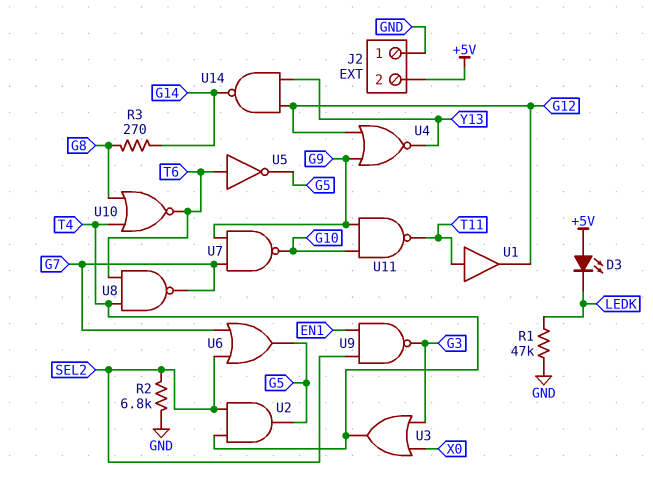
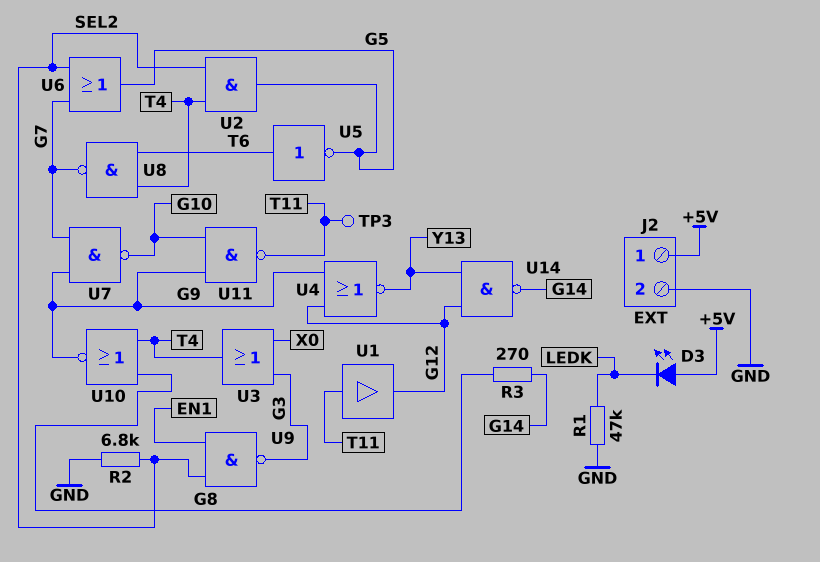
J2 pin 1: GND -> +5V
J2 pin 2: +5V -> GND
TP3: none -> test point (T11)
U10: NOR (in G8, in T4, out T6) -> NOR (in G8, in T4, out G9)

